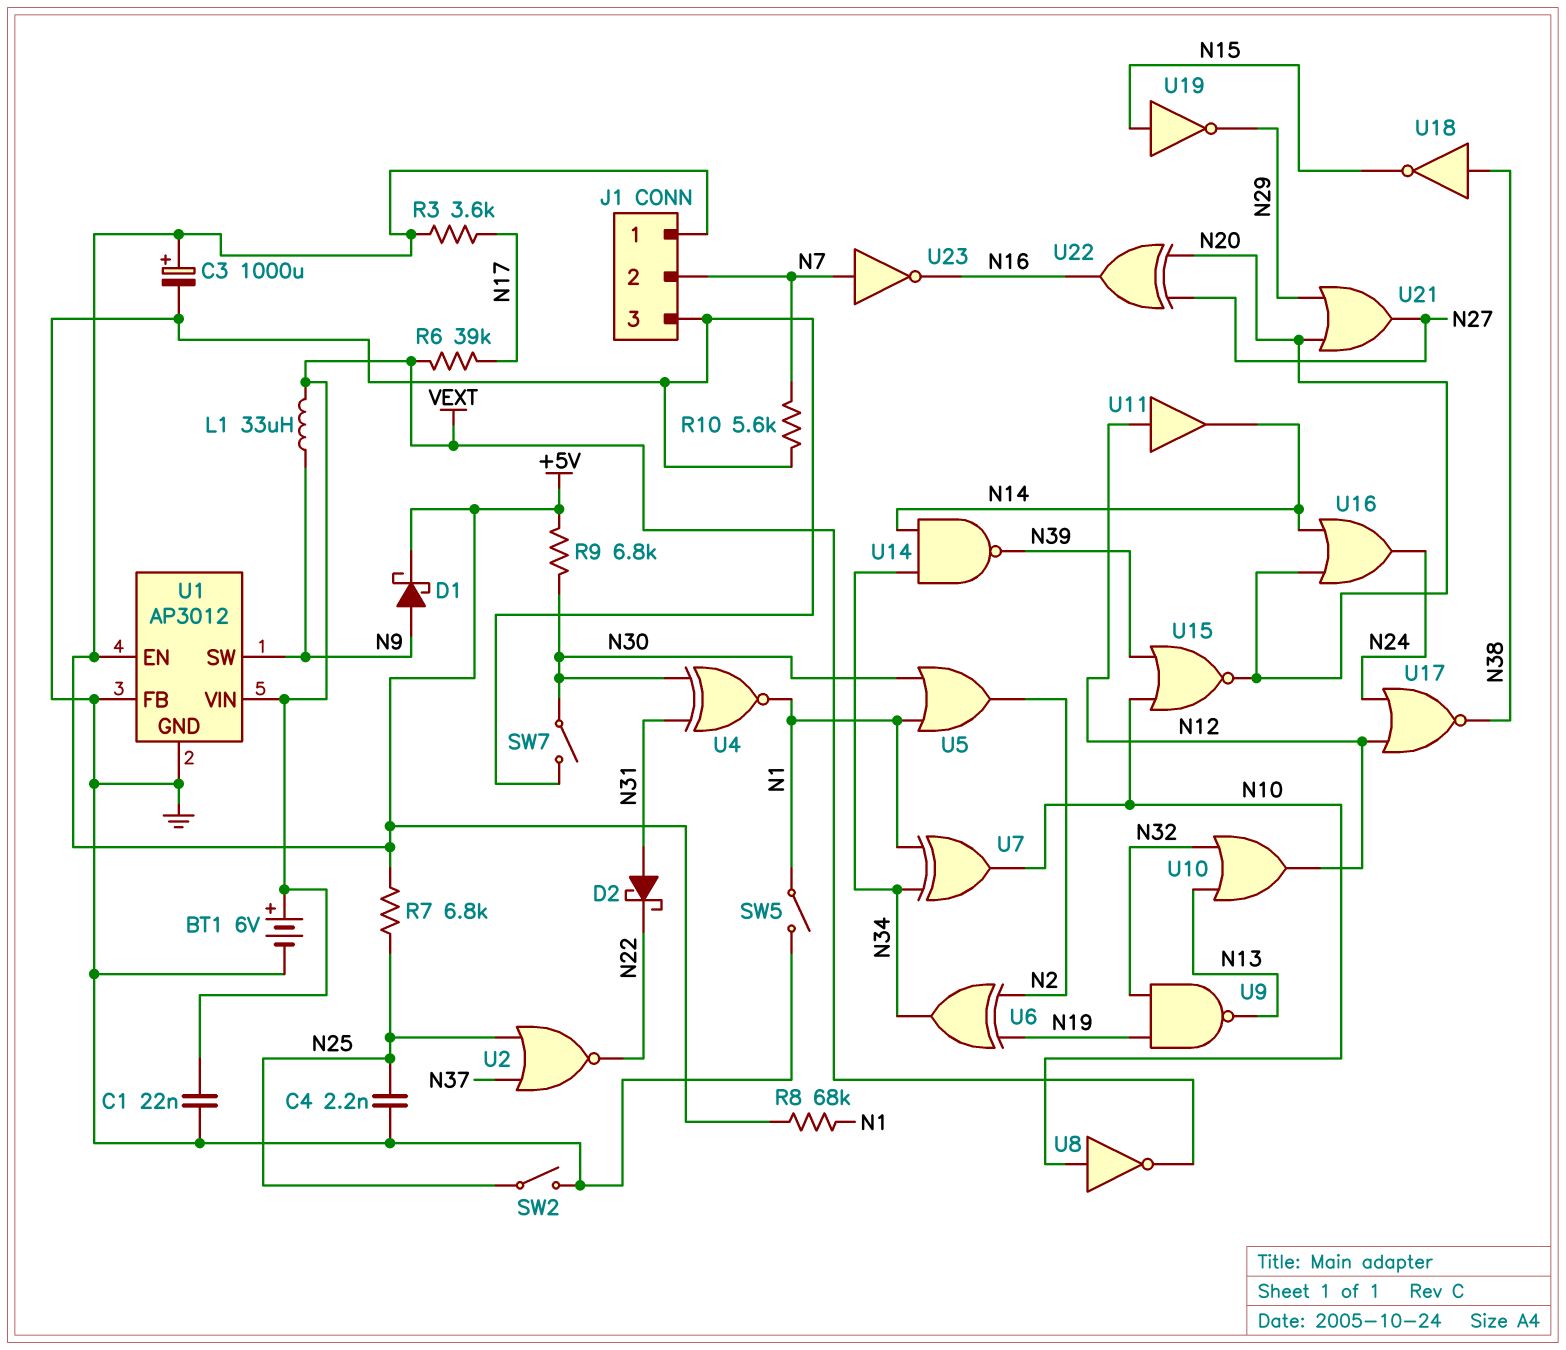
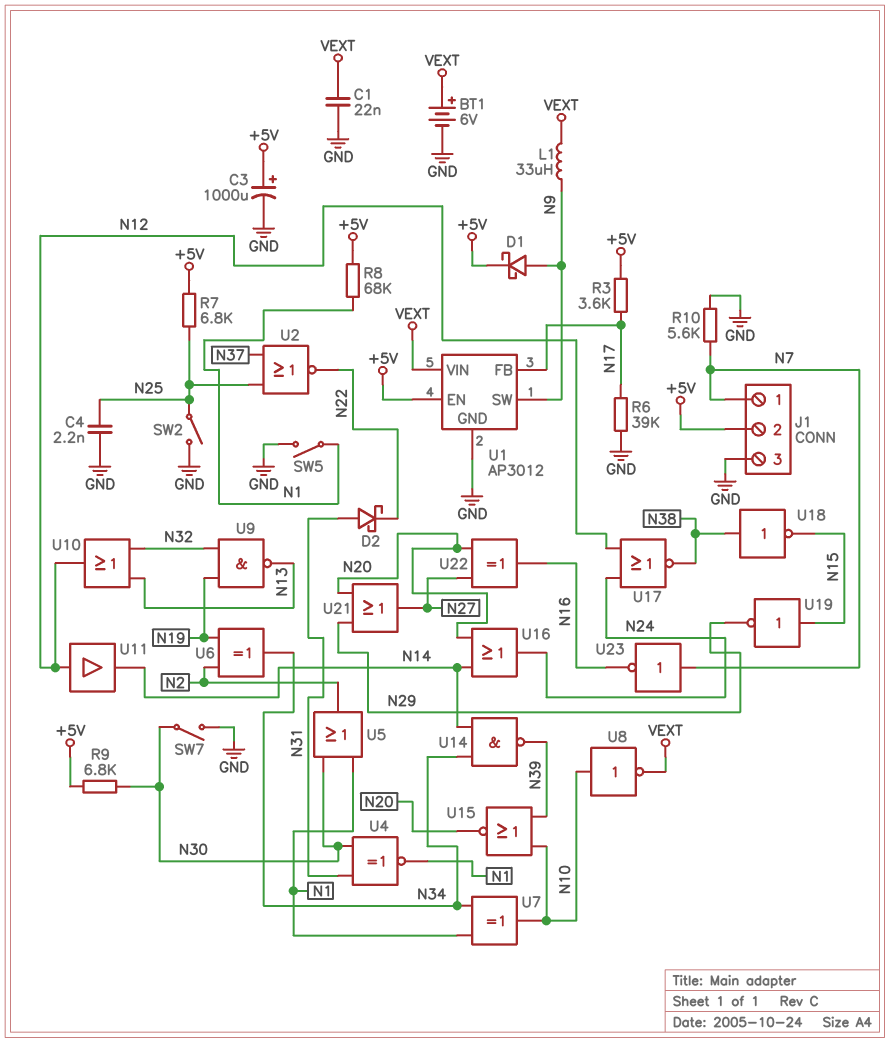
J1 pin 1: +5V -> N7
J1 pin 2: N7 -> +5V
R6: 39k (N17, VEXT) -> 39k (GND, N17)
U1 pin FB: GND -> N17

